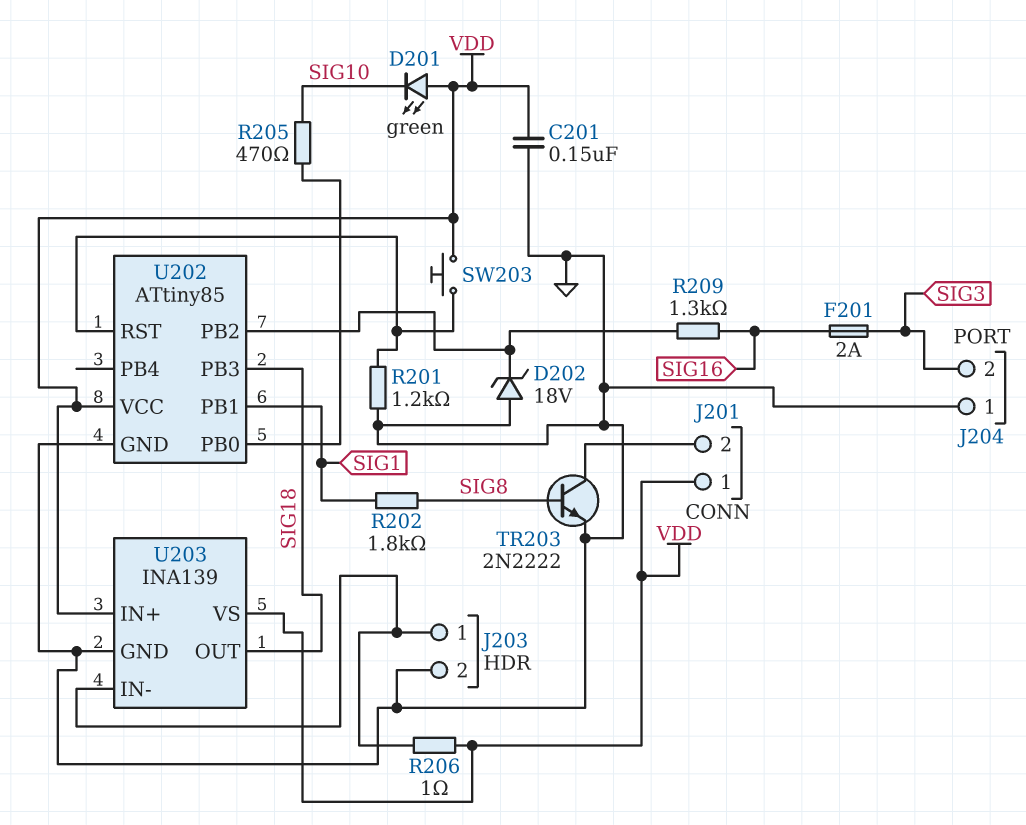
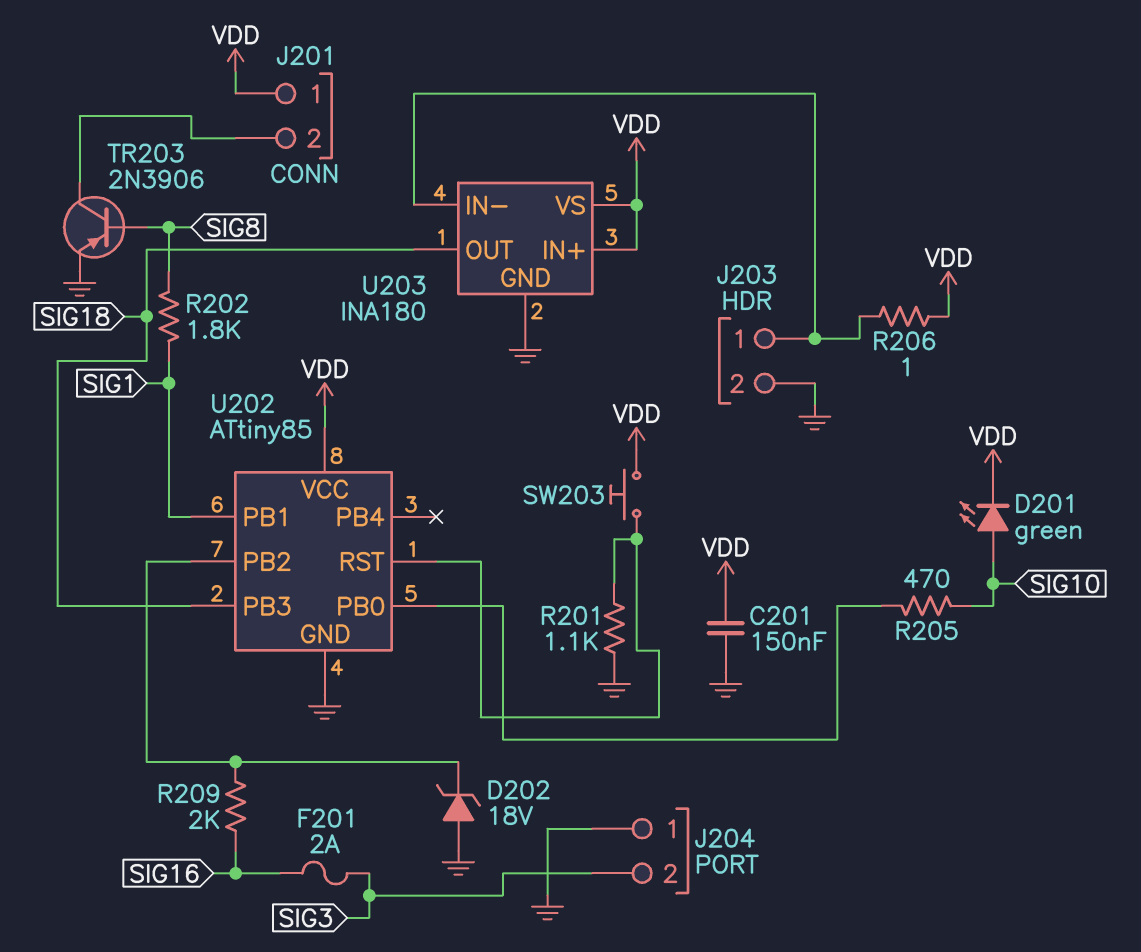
D201: LED green (A VDD, K SIG10) -> LED green (A SIG10, K VDD)
R201: 1.2k (GND, U202/RST) -> 1.1k (GND, U202/RST)
R209: 1.3k (SIG16, U202/PB2) -> 2k (SIG16, U202/PB2)
TR203: NPN 2N2222 (B SIG8, C J201/2, E GND) -> PNP 2N3906 (B SIG8, C J201/2, E GND)
U203: INA139 -> INA180

